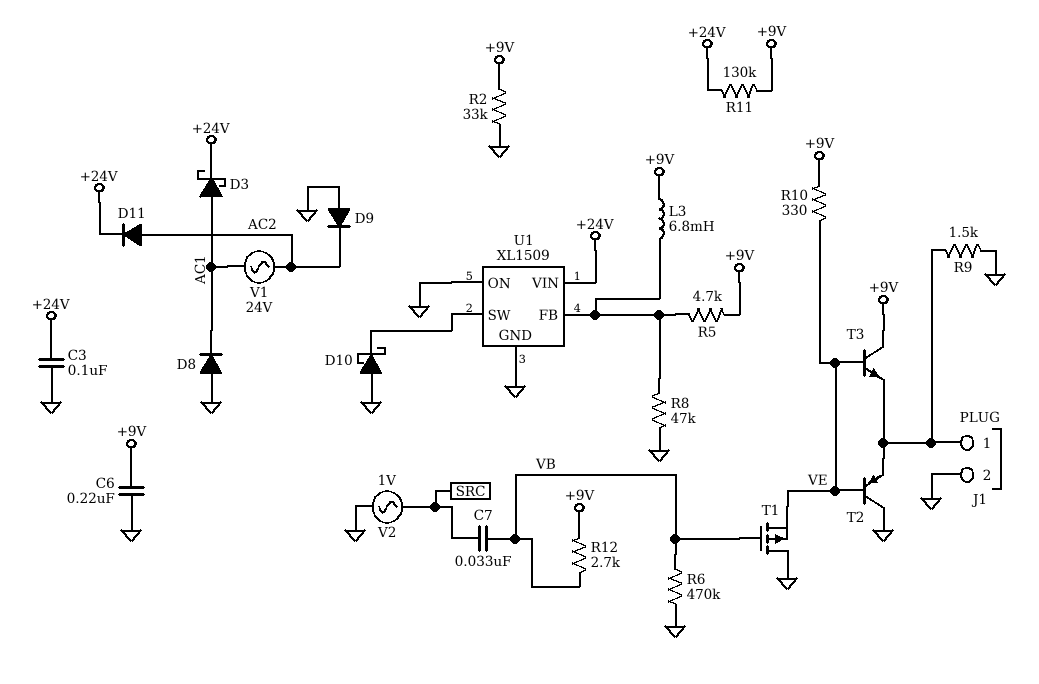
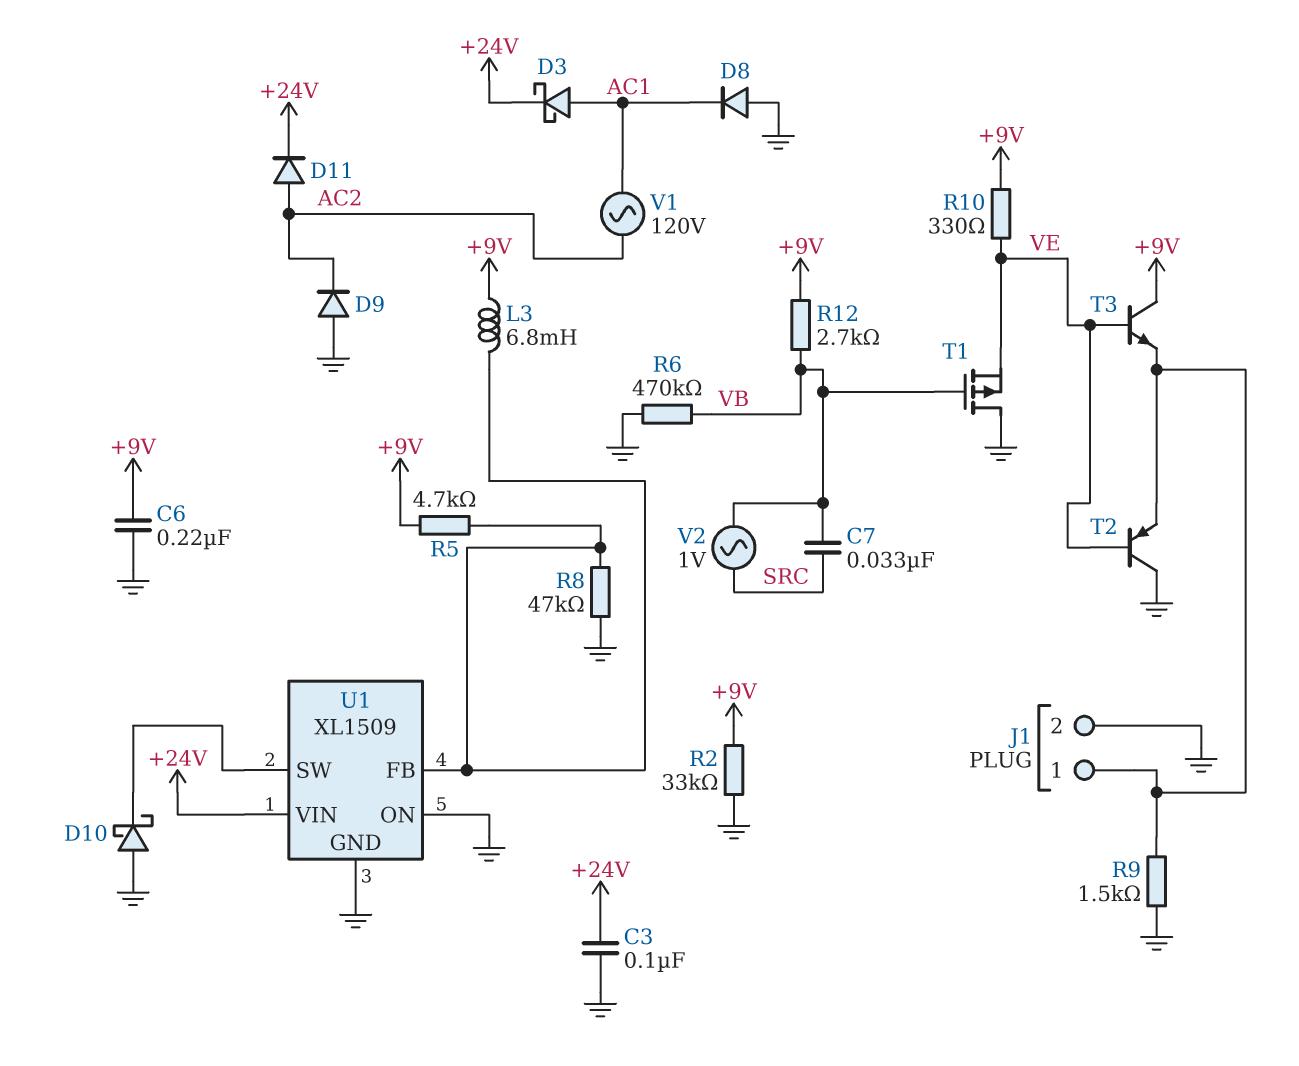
R11: 130k (+9V, +24V) -> none
V1: AC 24V (AC1, AC2) -> AC 120V (AC1, AC2)
V2: AC 1V (GND, SRC) -> AC 1V (SRC, VB)

